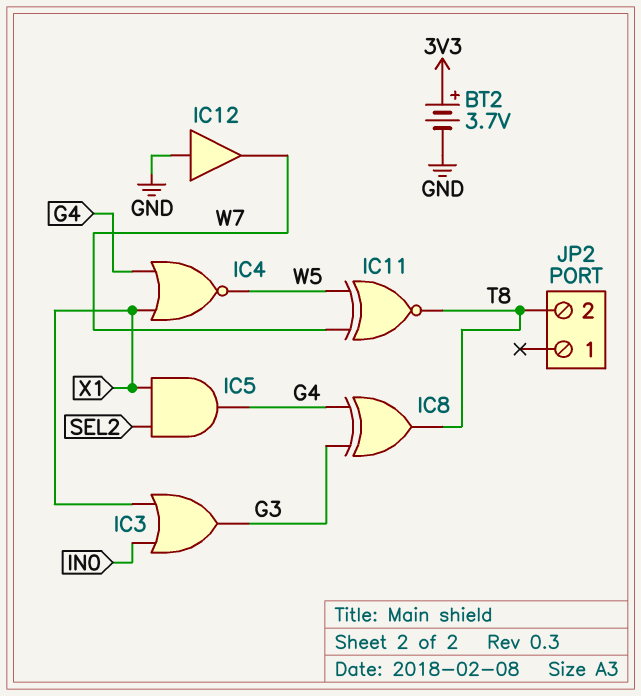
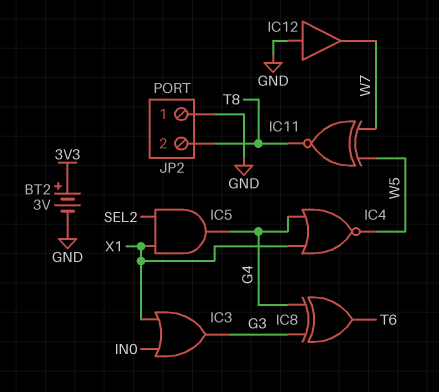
BT2: 3.7V (plus 3V3, minus GND) -> 3V (plus 3V3, minus GND)
IC8: XOR (in G3, in G4, out T8) -> XOR (in G3, in G4, out T6)
JP2 pin 1: none -> GND

